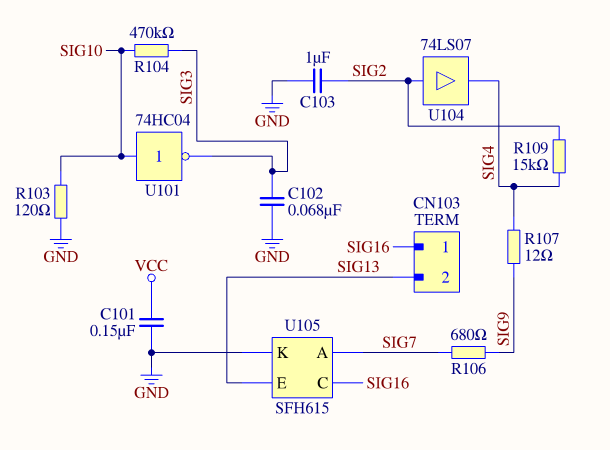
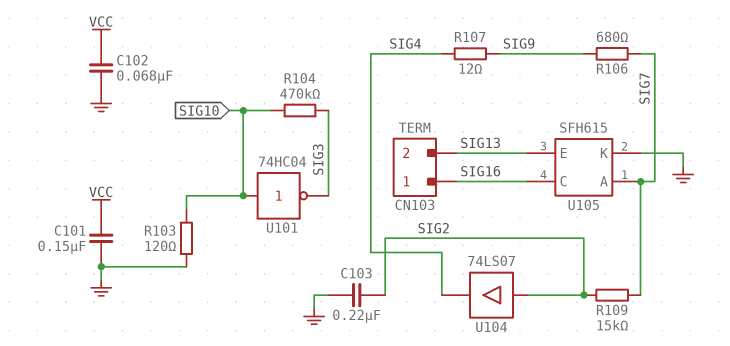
C102: 68nF (GND, SIG3) -> 68nF (GND, VCC)
C103: 1uF (GND, SIG2) -> 220nF (GND, SIG2)
R109: 15k (SIG2, SIG4) -> 15k (SIG2, SIG7)

